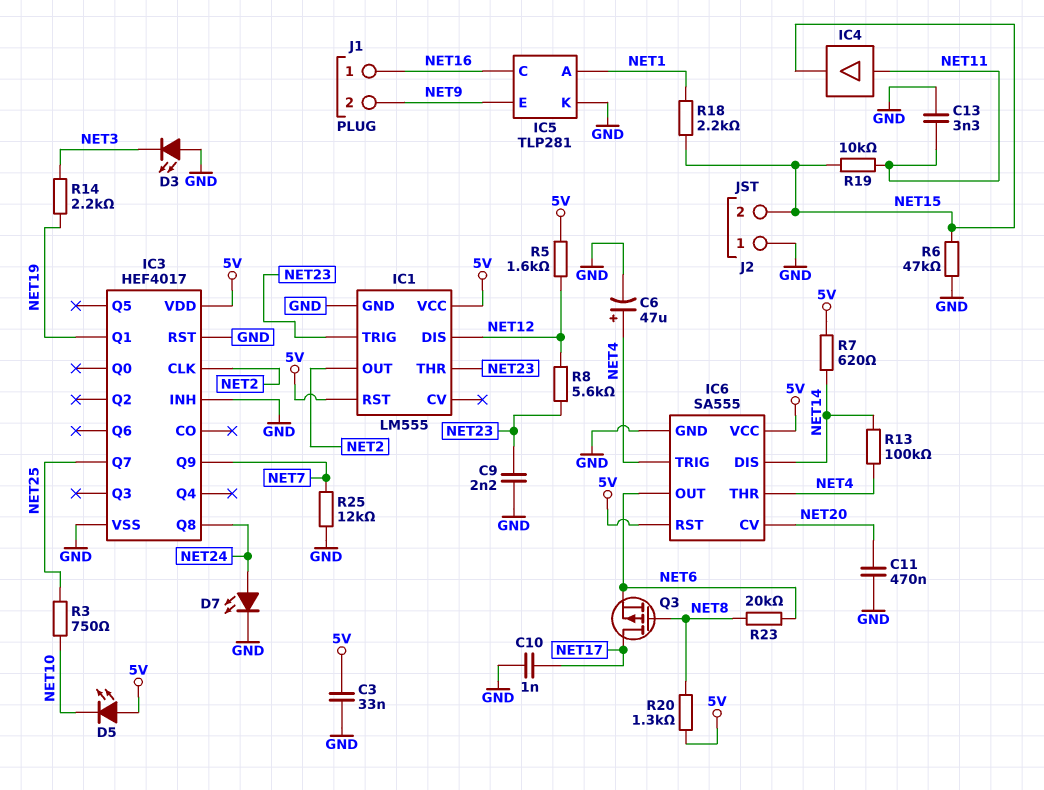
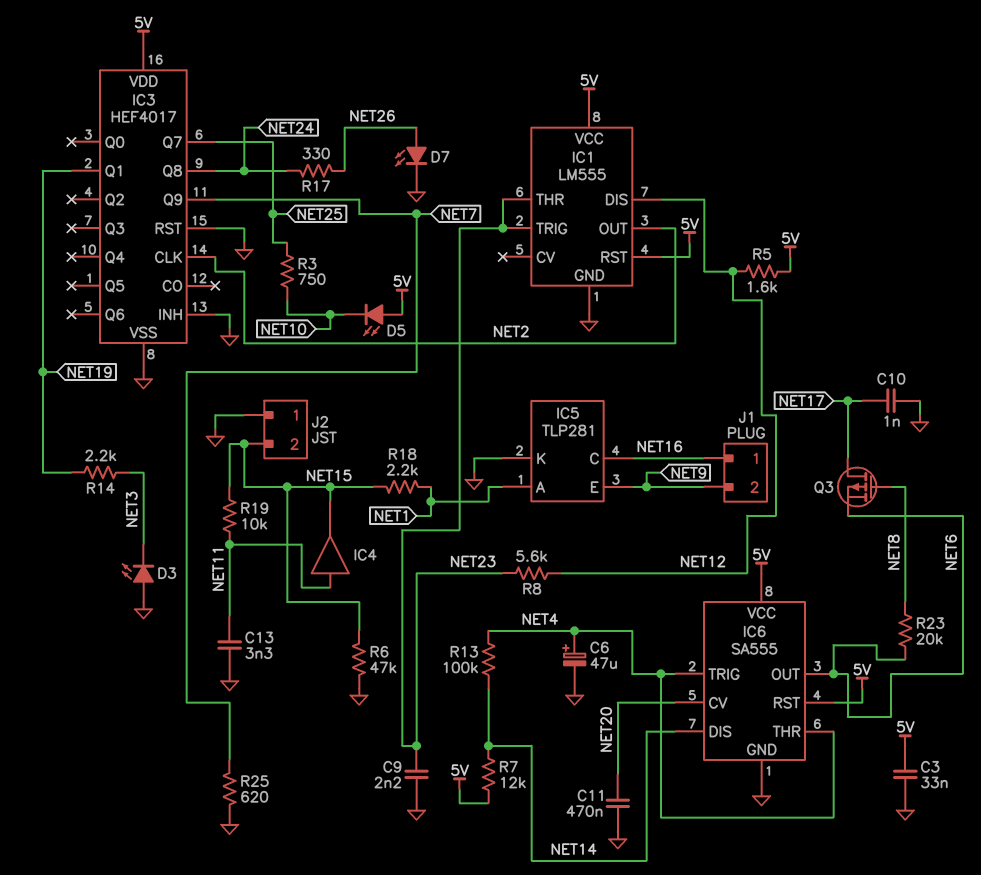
D7: LED (A NET24, K GND) -> LED (A NET26, K GND)
R7: 620 (5V, NET14) -> 12k (5V, NET14)
R17: none -> 330 (NET24, NET26)
R20: 1.3k (5V, NET8) -> none
R25: 12k (GND, NET7) -> 620 (GND, NET7)

